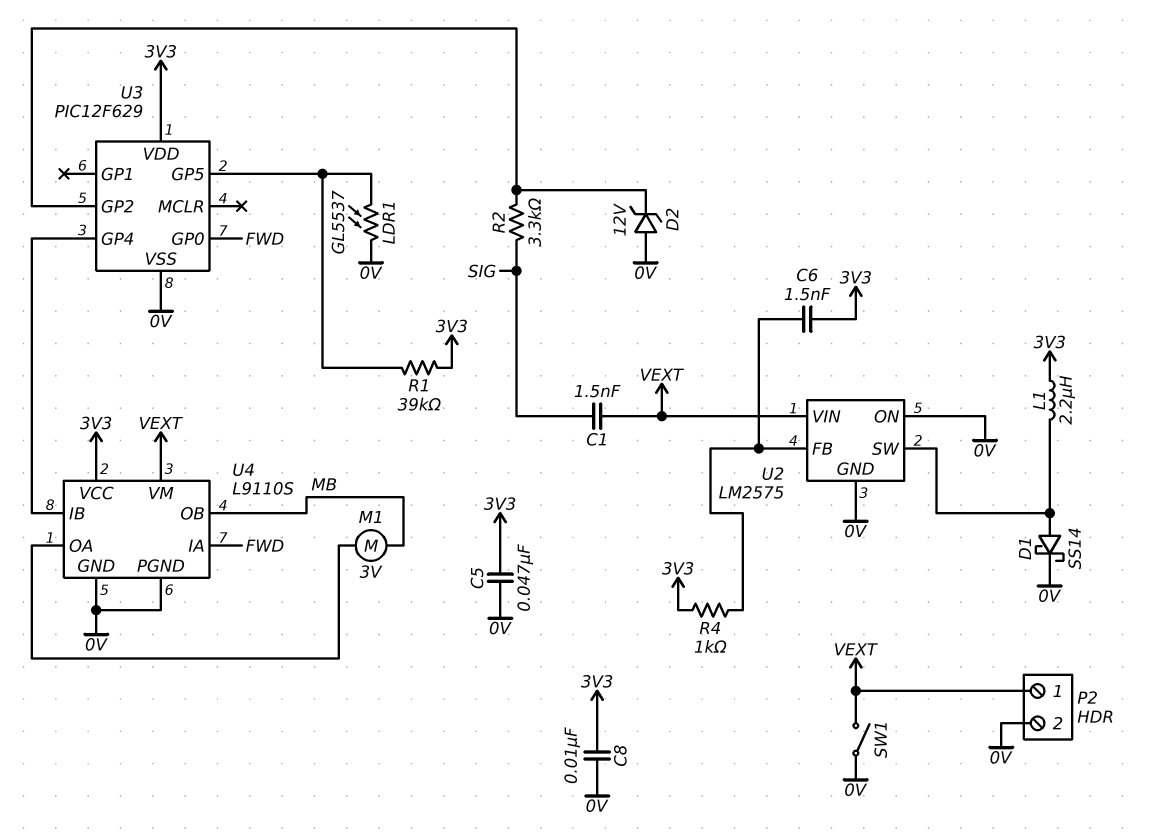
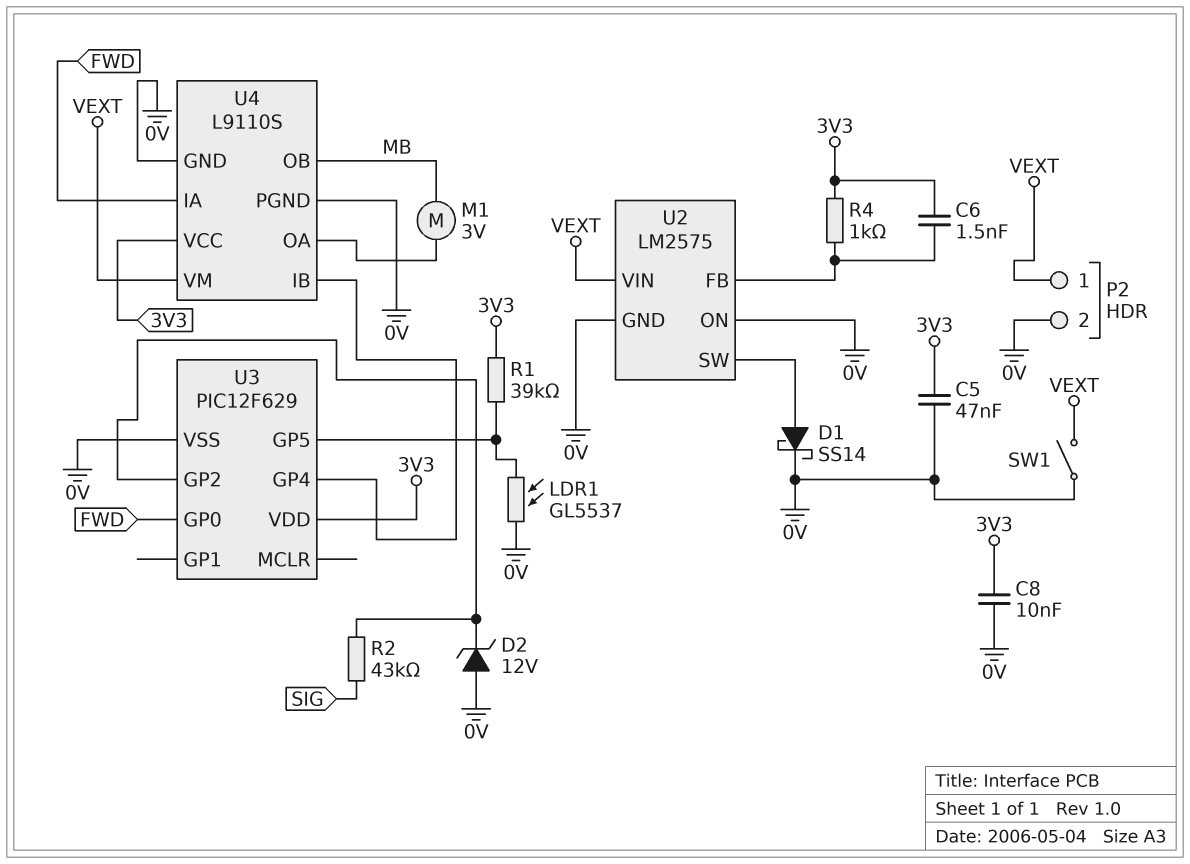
C1: 1.5nF (SIG, VEXT) -> none
L1: 2.2uH (3V3, U2/SW) -> none
R2: 3.3k (SIG, U3/GP2) -> 43k (SIG, U3/GP2)

